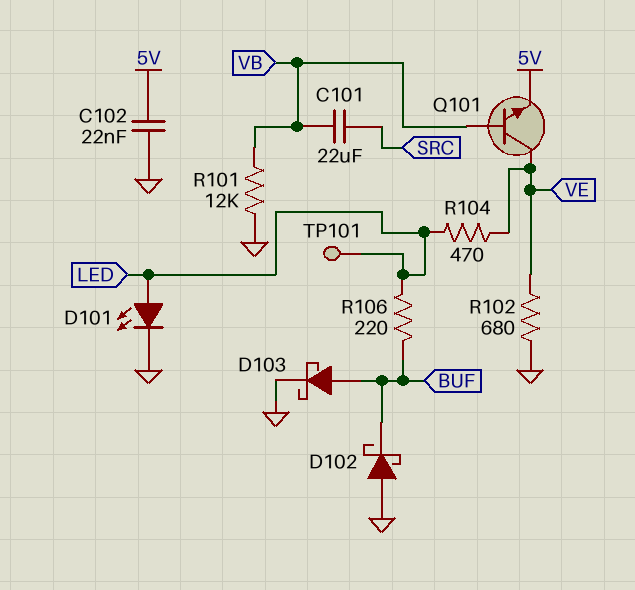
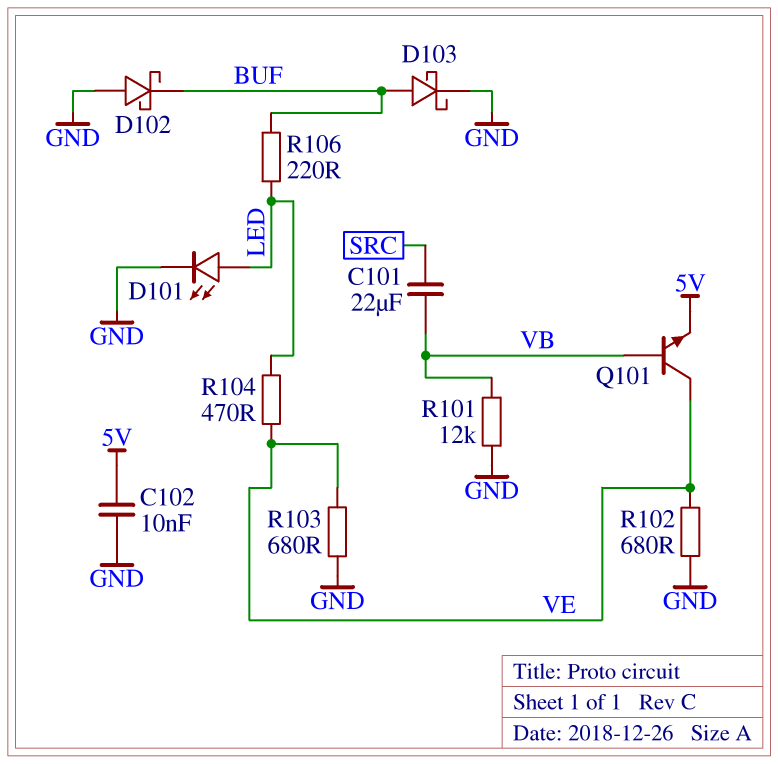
C102: 22nF (5V, GND) -> 10nF (5V, GND)
R103: none -> 680 (GND, VE)
TP101: test point (LED) -> none

